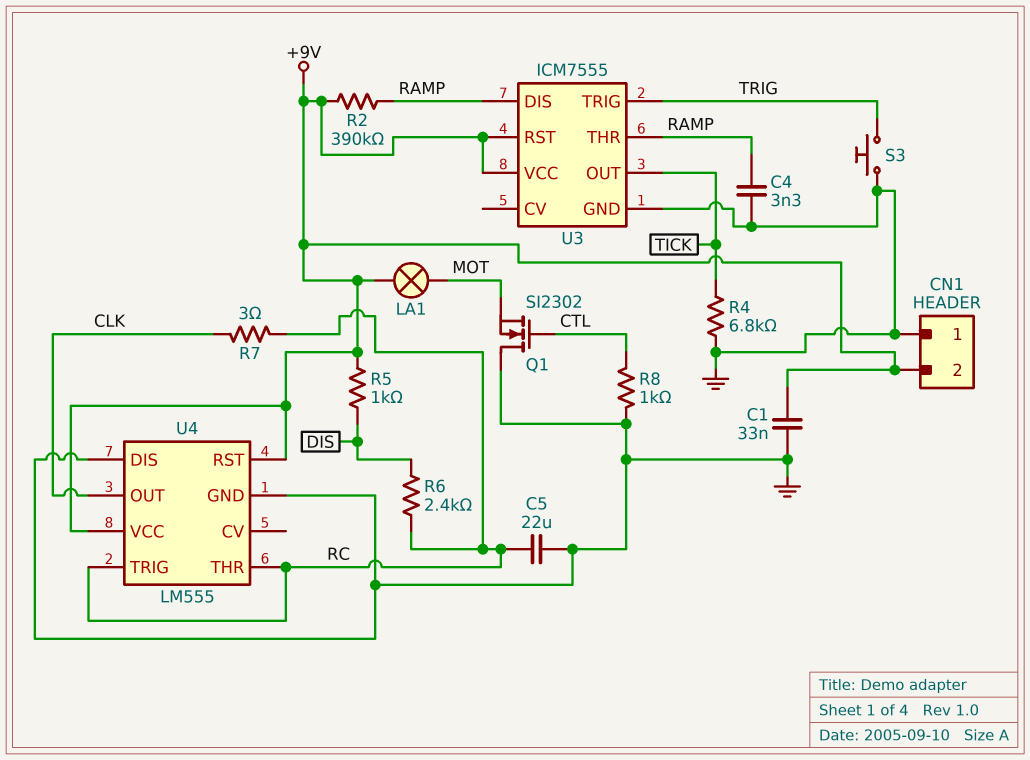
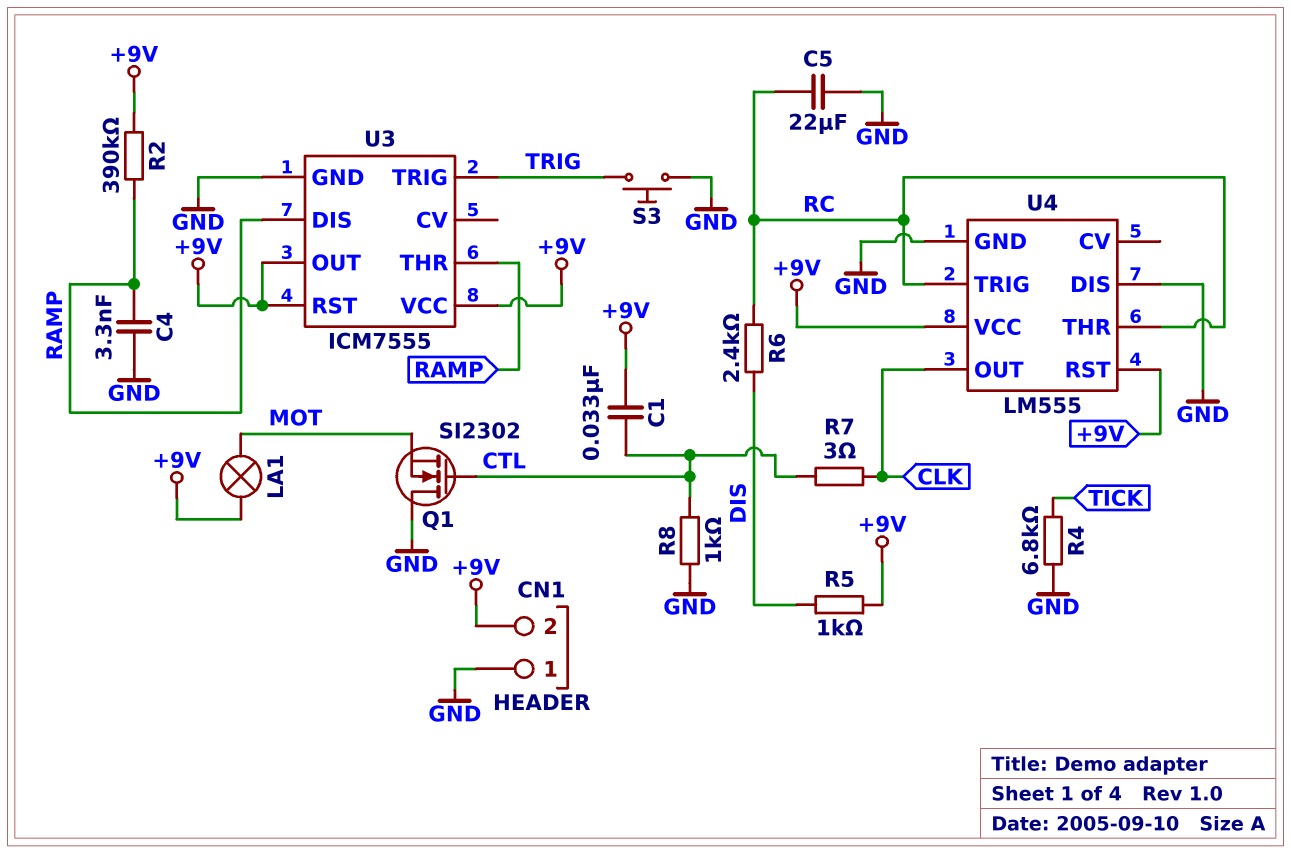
C1: 33nF (+9V, GND) -> 33nF (+9V, CTL)
R7: 3 (CLK, RC) -> 3 (CLK, CTL)
U3 pin OUT: TICK -> +9V

